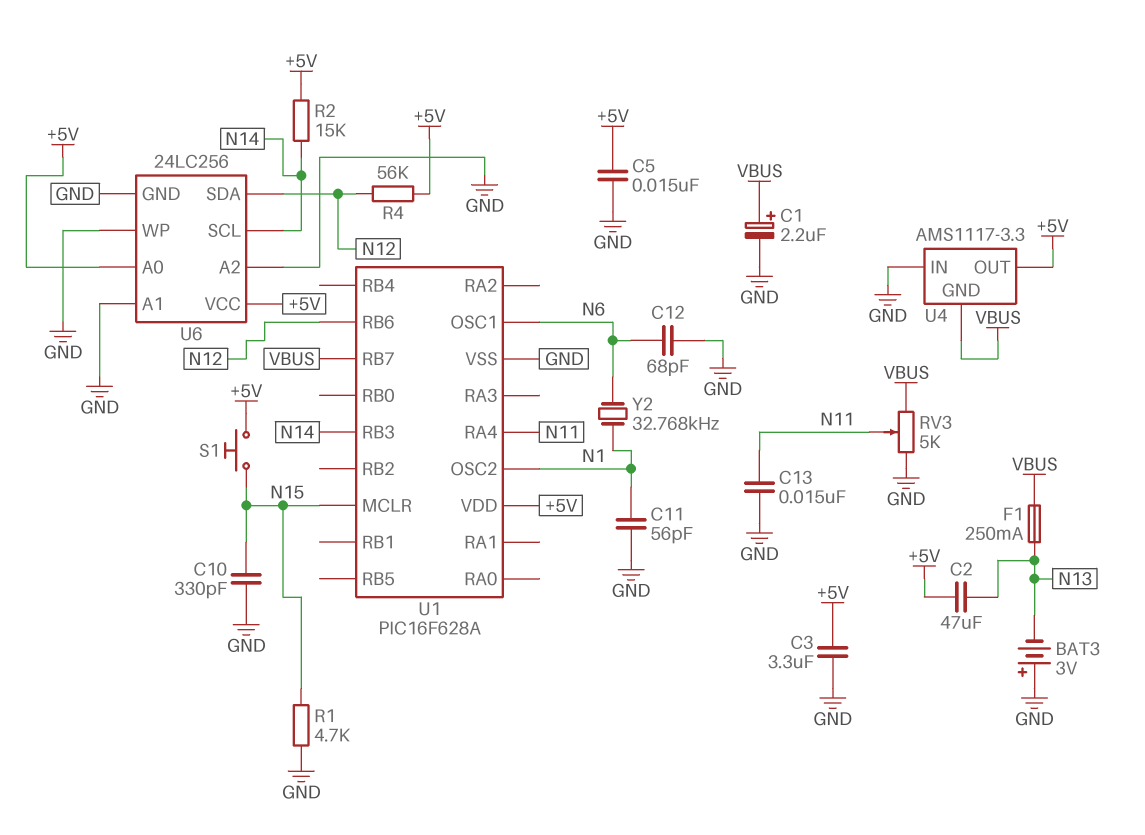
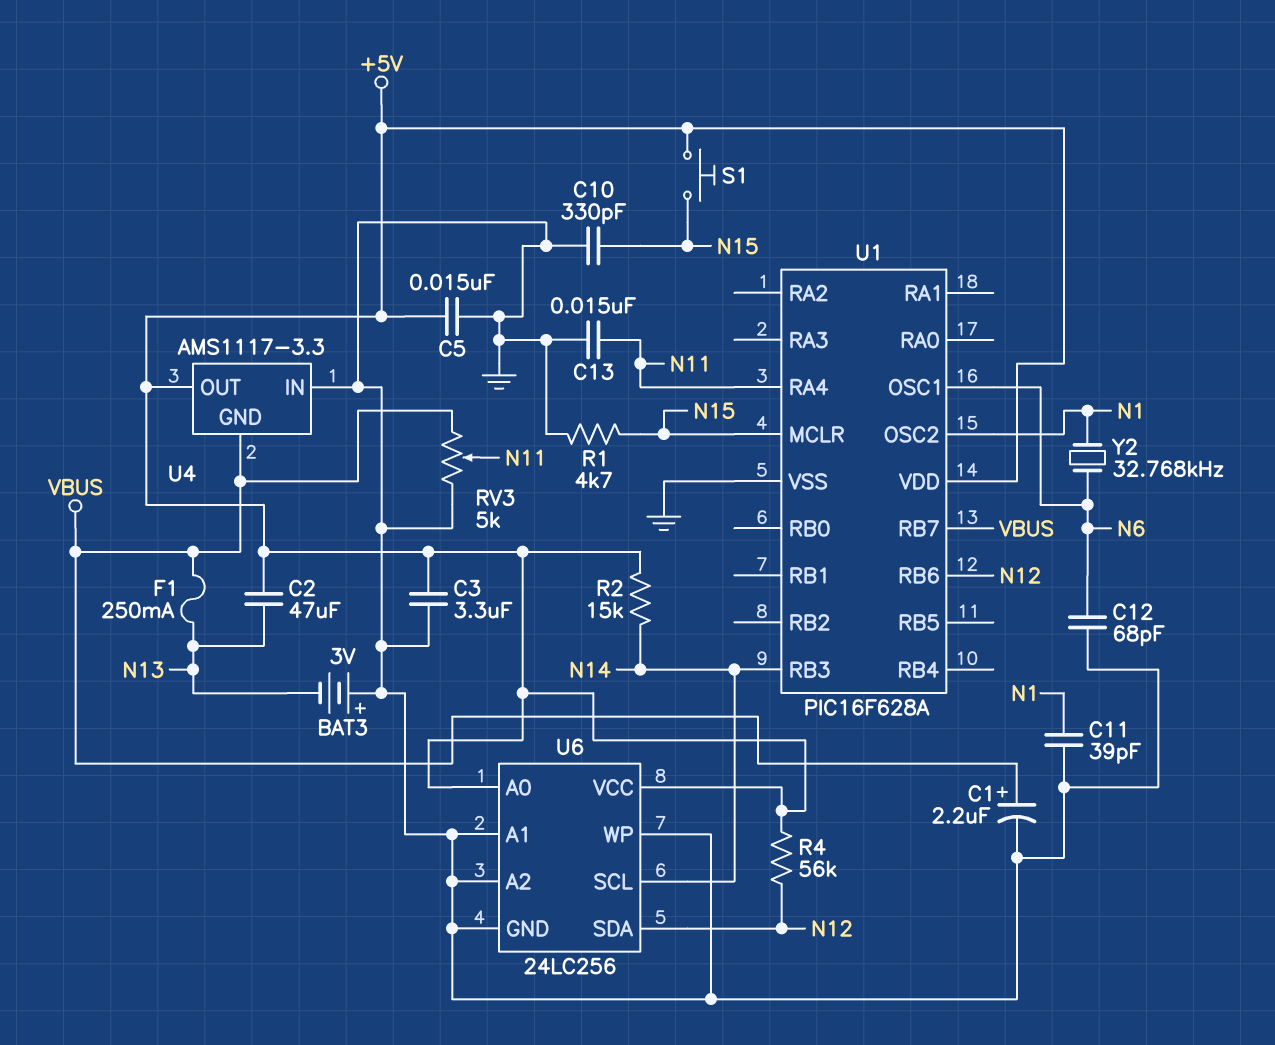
C11: 56pF (GND, N1) -> 39pF (GND, N1)

